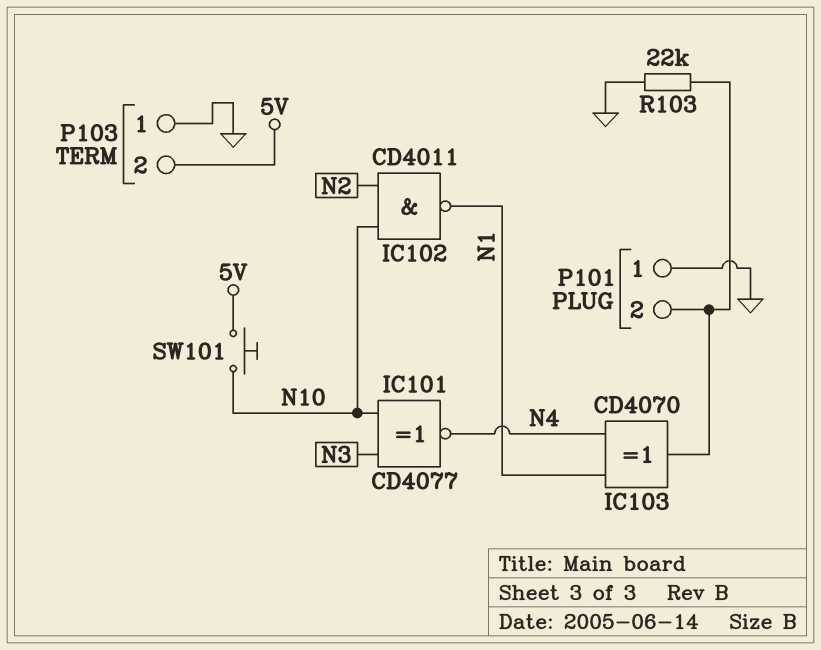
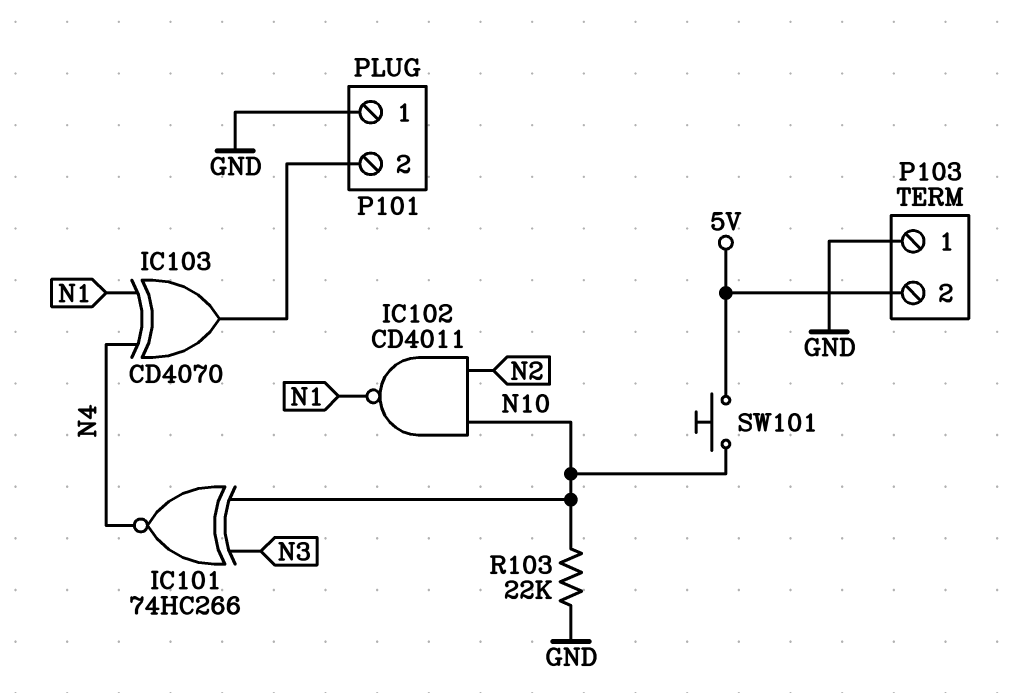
IC101: XNOR CD4077 (in N3, in N10, out N4) -> XNOR 74HC266 (in N3, in N10, out N4)
R103: 22k (GND, P101/2) -> 22k (GND, N10)

